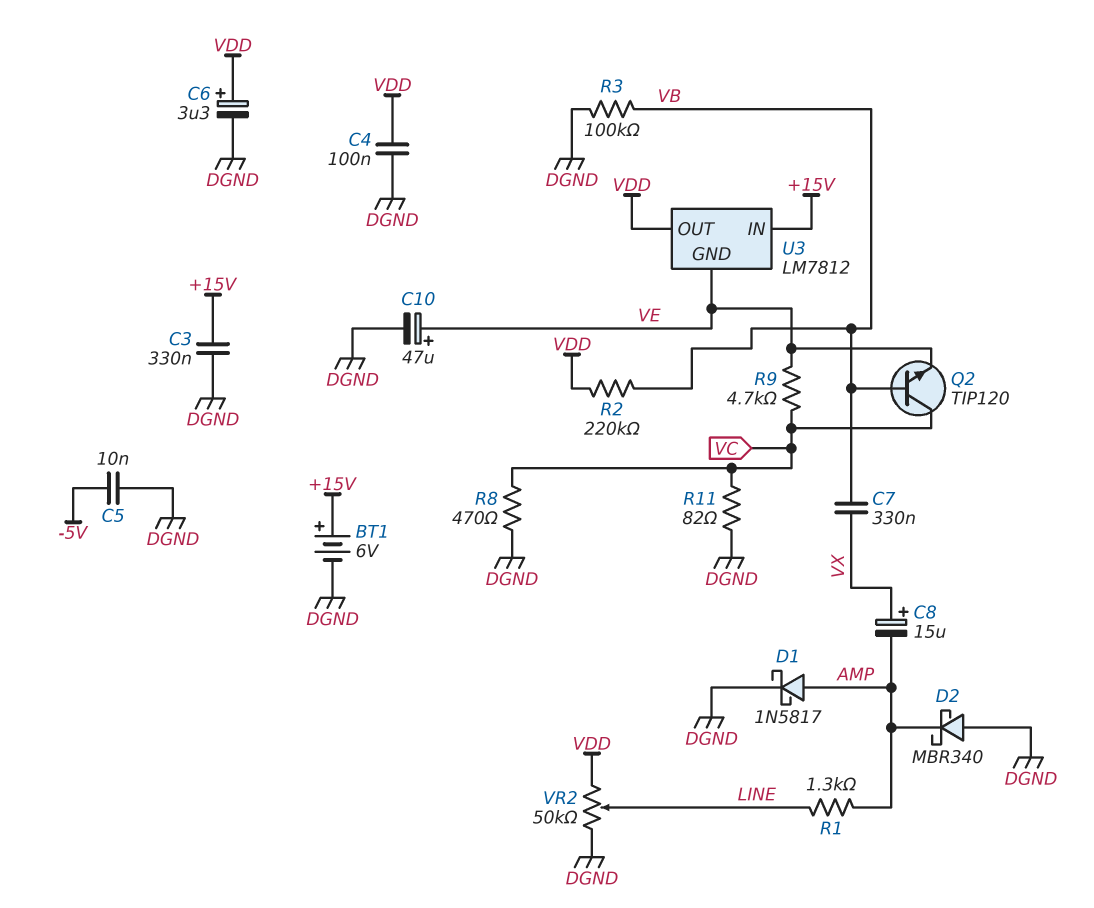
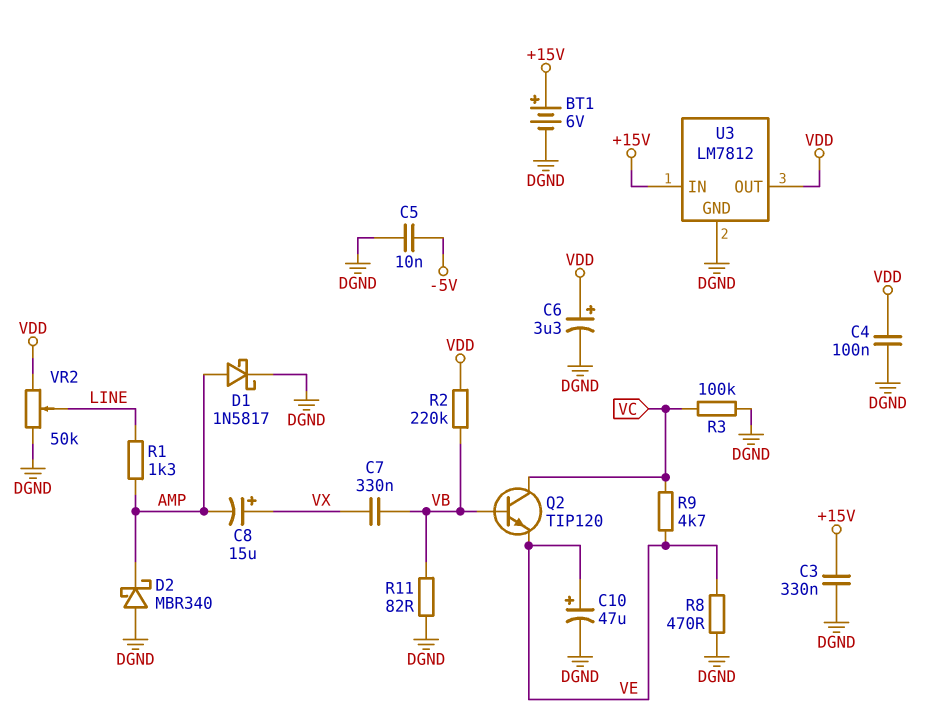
R3: 100k (DGND, VB) -> 100k (DGND, VC)
R8: 470 (DGND, VC) -> 470 (DGND, VE)
R11: 82 (DGND, VC) -> 82 (DGND, VB)
U3 pin GND: VE -> DGND

